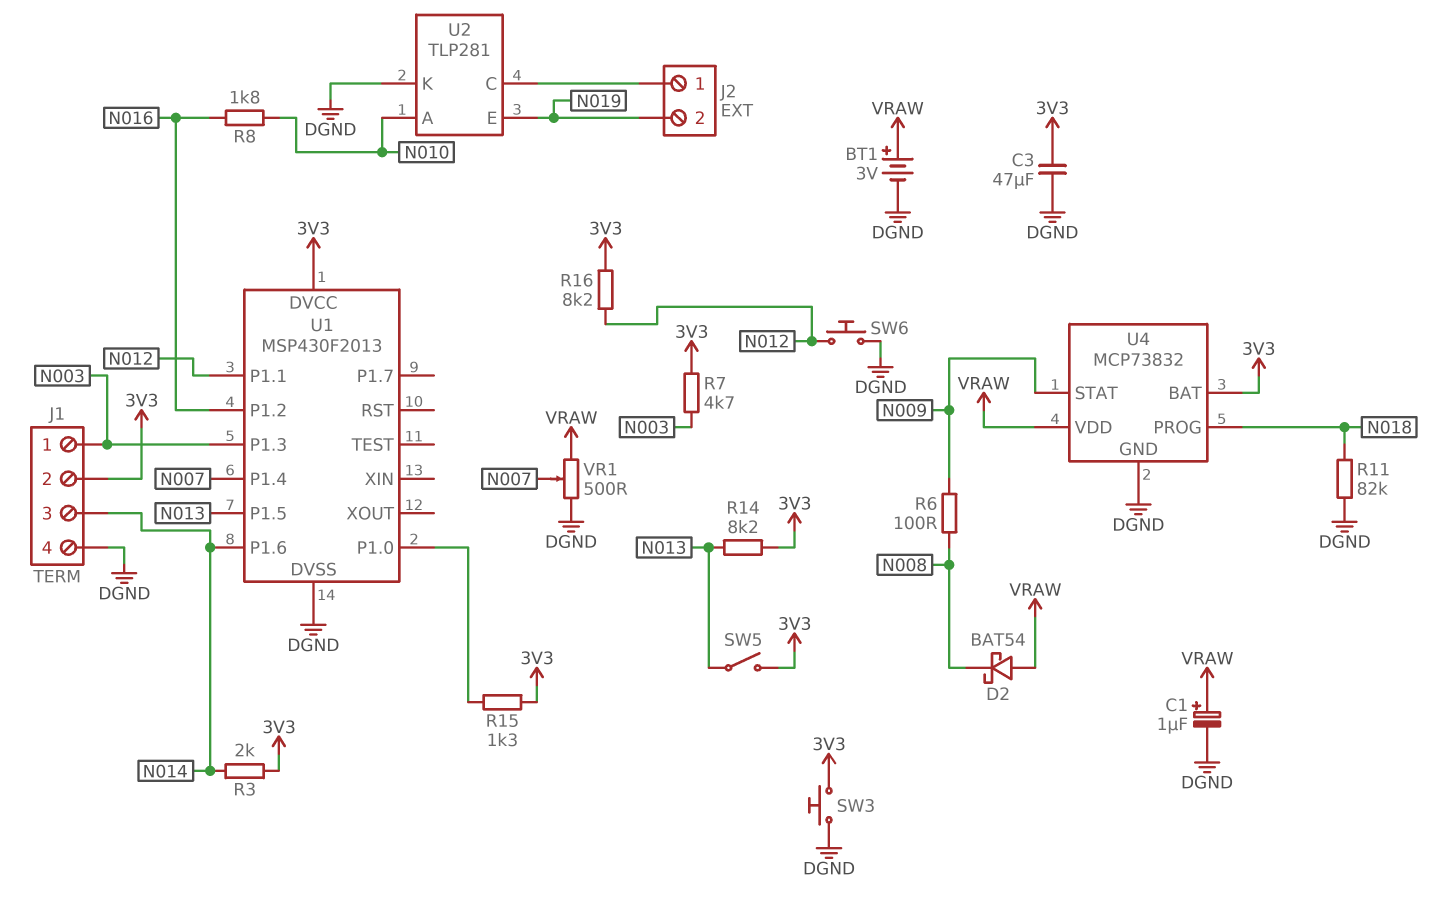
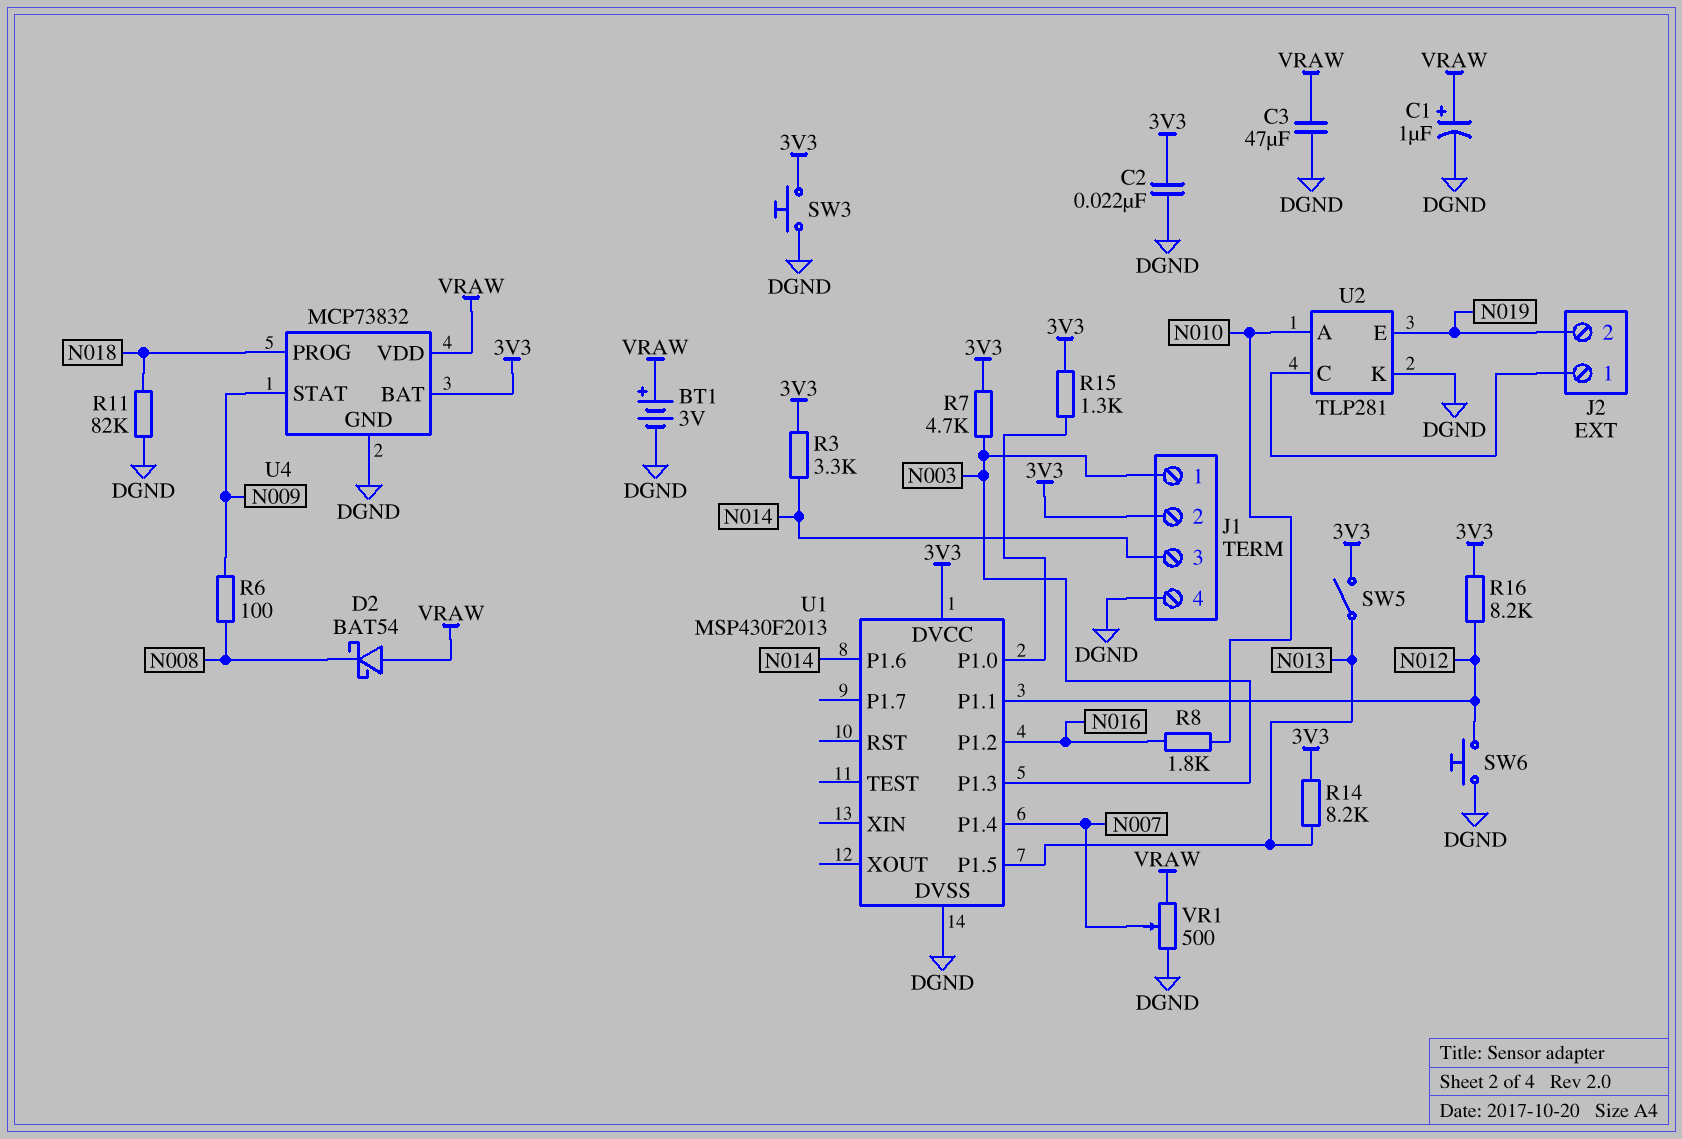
C2: none -> 22nF (3V3, DGND)
C3: 47uF (3V3, DGND) -> 47uF (DGND, VRAW)
R3: 2k (3V3, N014) -> 3.3k (3V3, N014)

